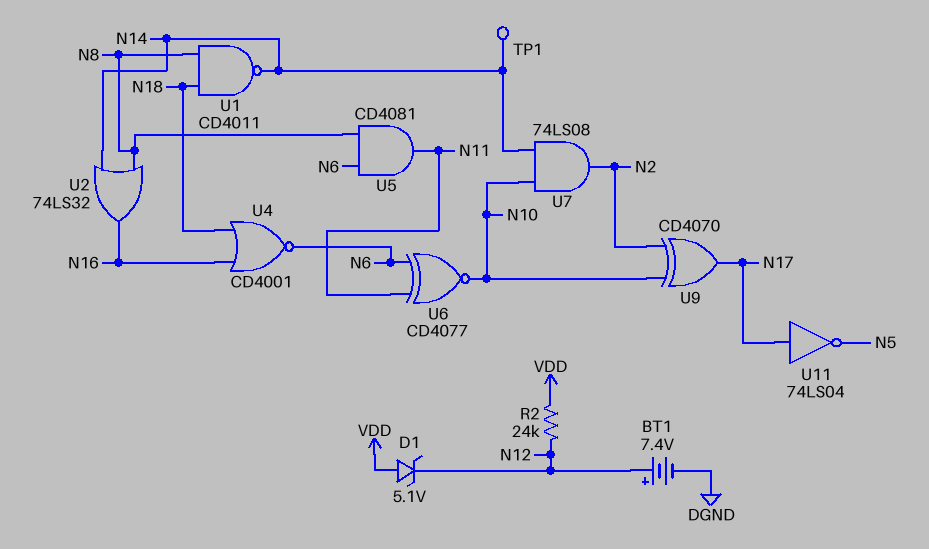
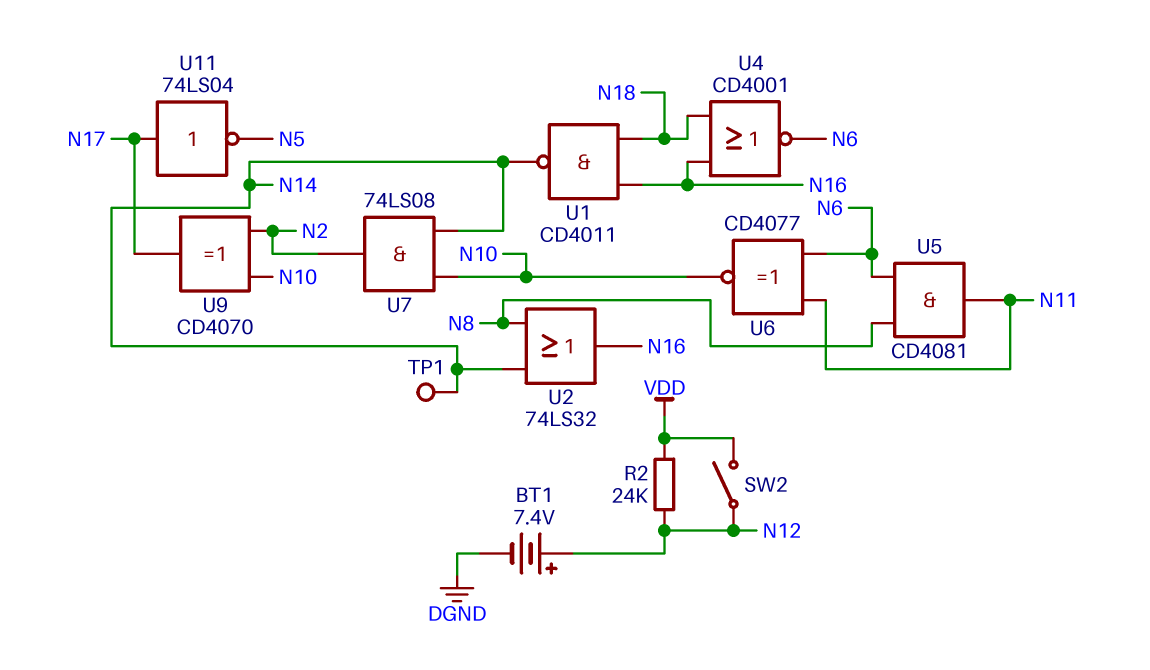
D1: zener 5.1V (A VDD, K N12) -> none
SW2: none -> switch (N12, VDD)
U1: NAND CD4011 (in N8, in N18, out N14) -> NAND CD4011 (in N16, in N18, out N14)

